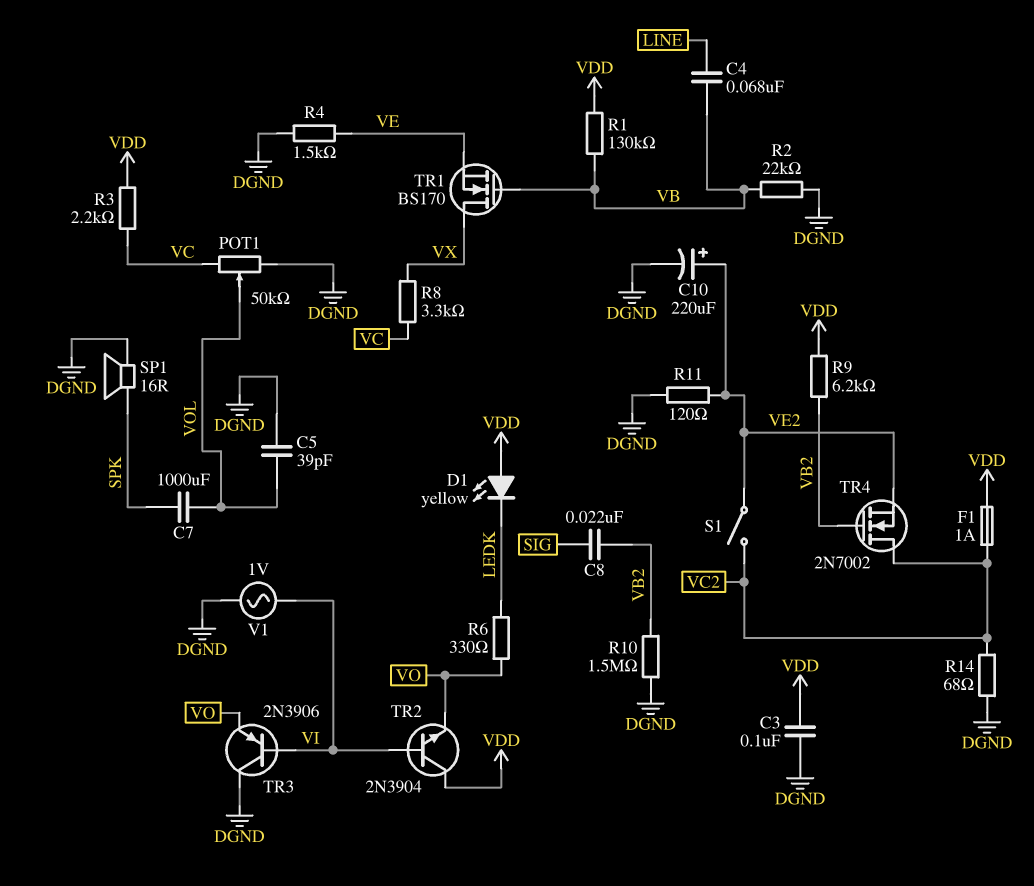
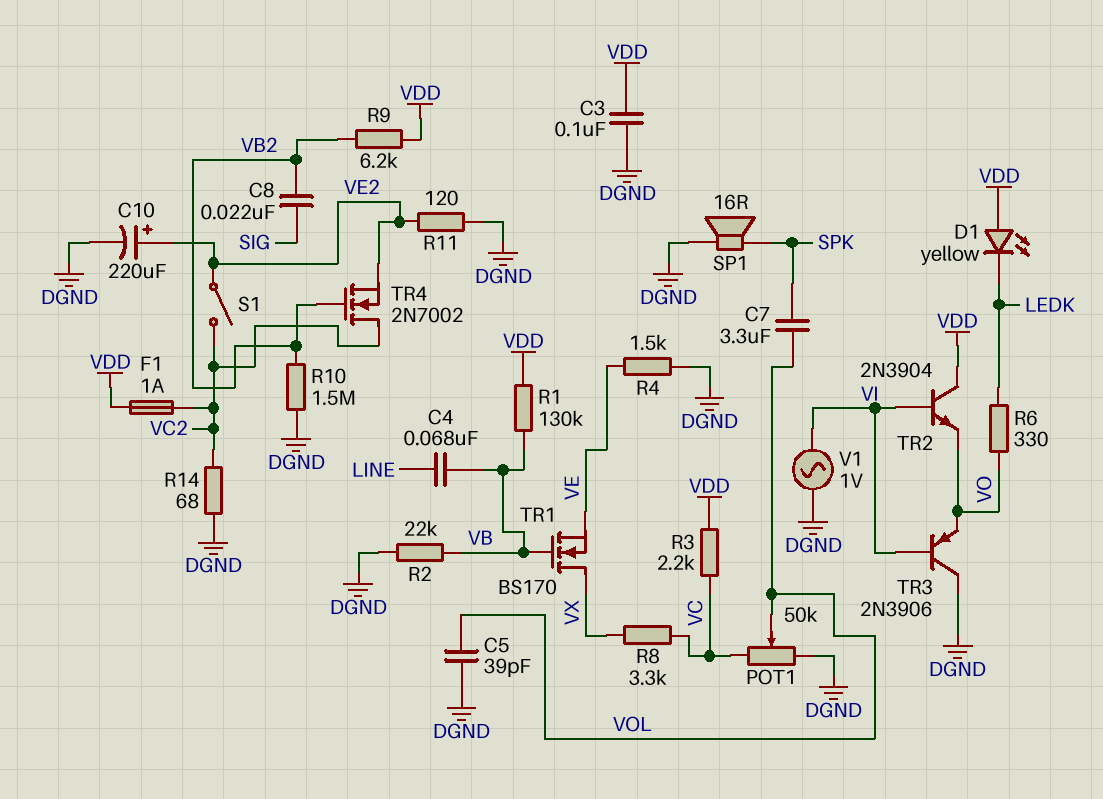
C7: 1000uF (SPK, VOL) -> 3.3uF (SPK, VOL)

